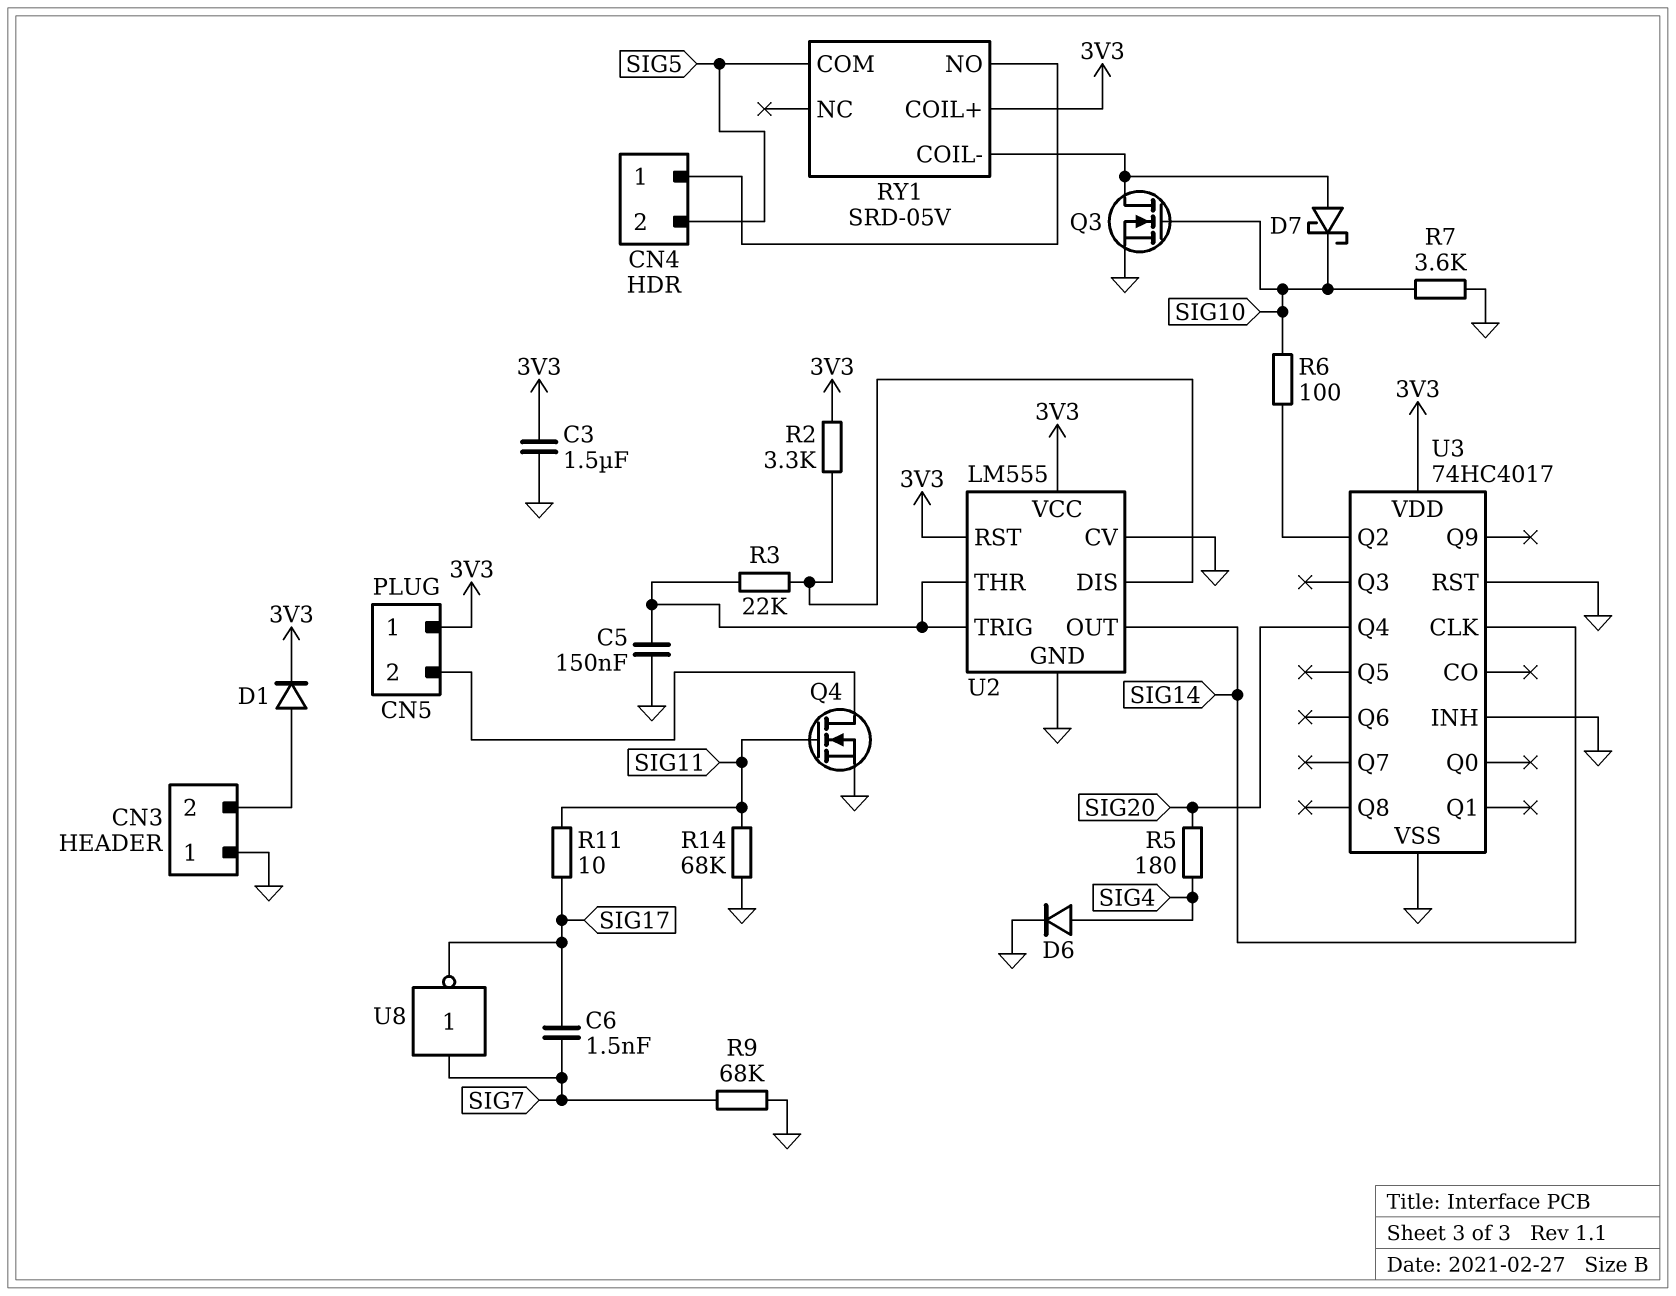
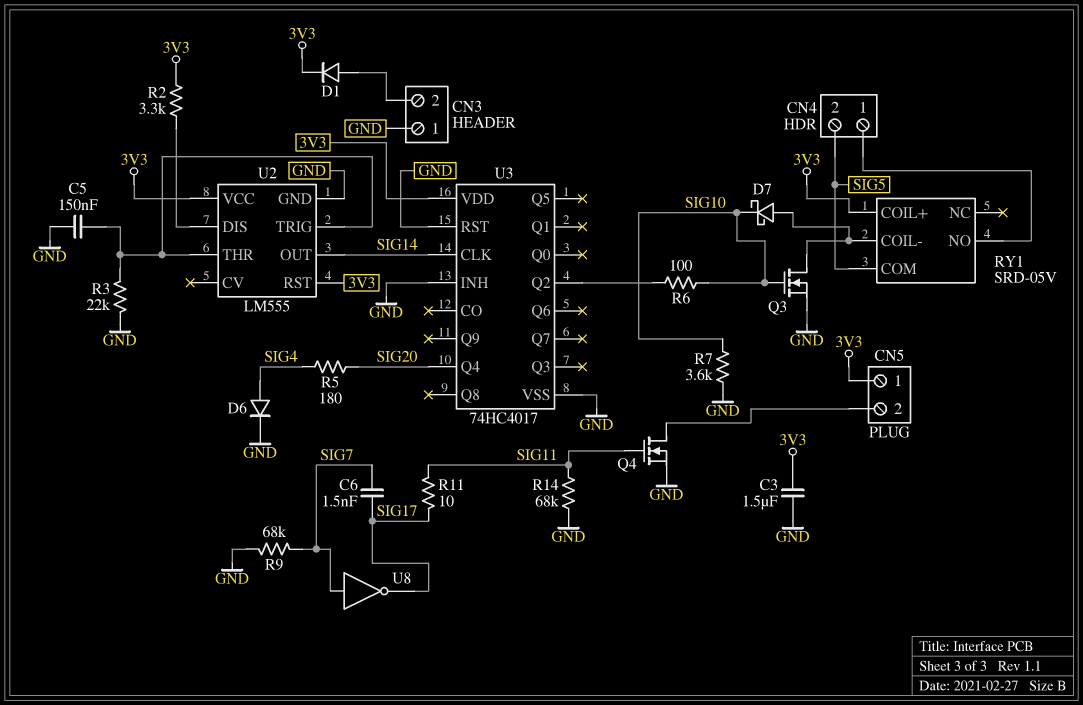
R3: 22k (U2/DIS, U2/THR) -> 22k (GND, U2/THR)
U2 pin CV: GND -> none

